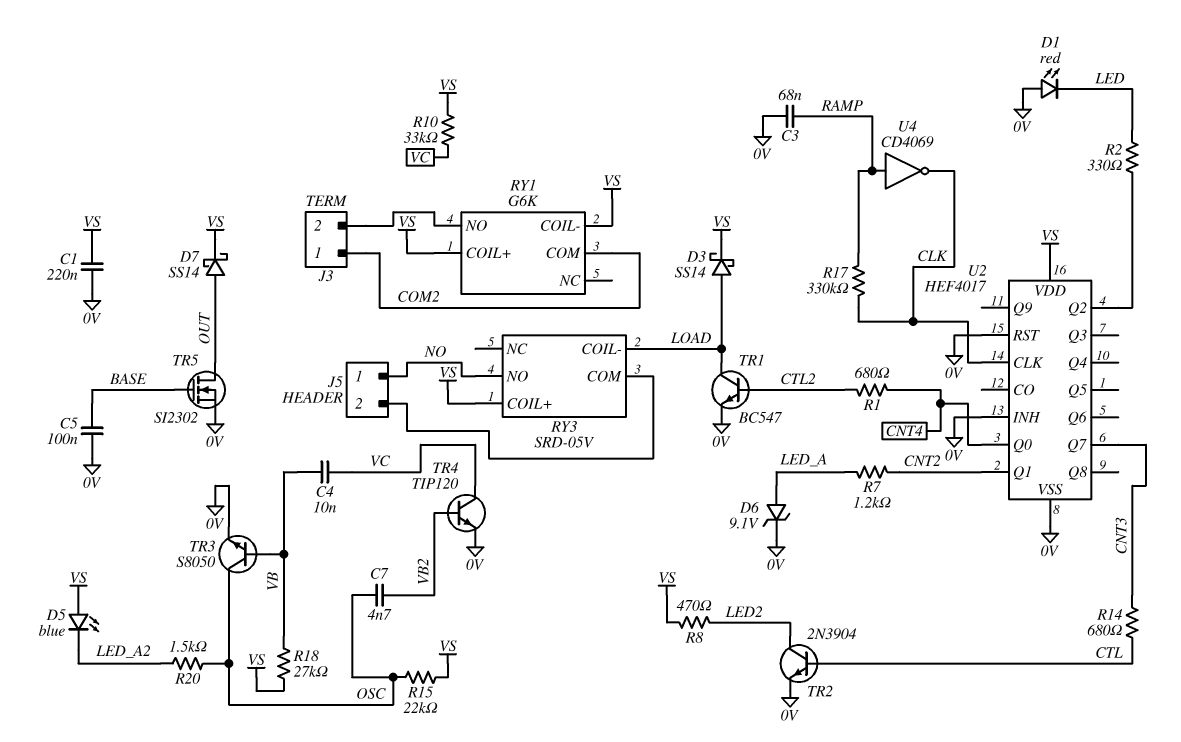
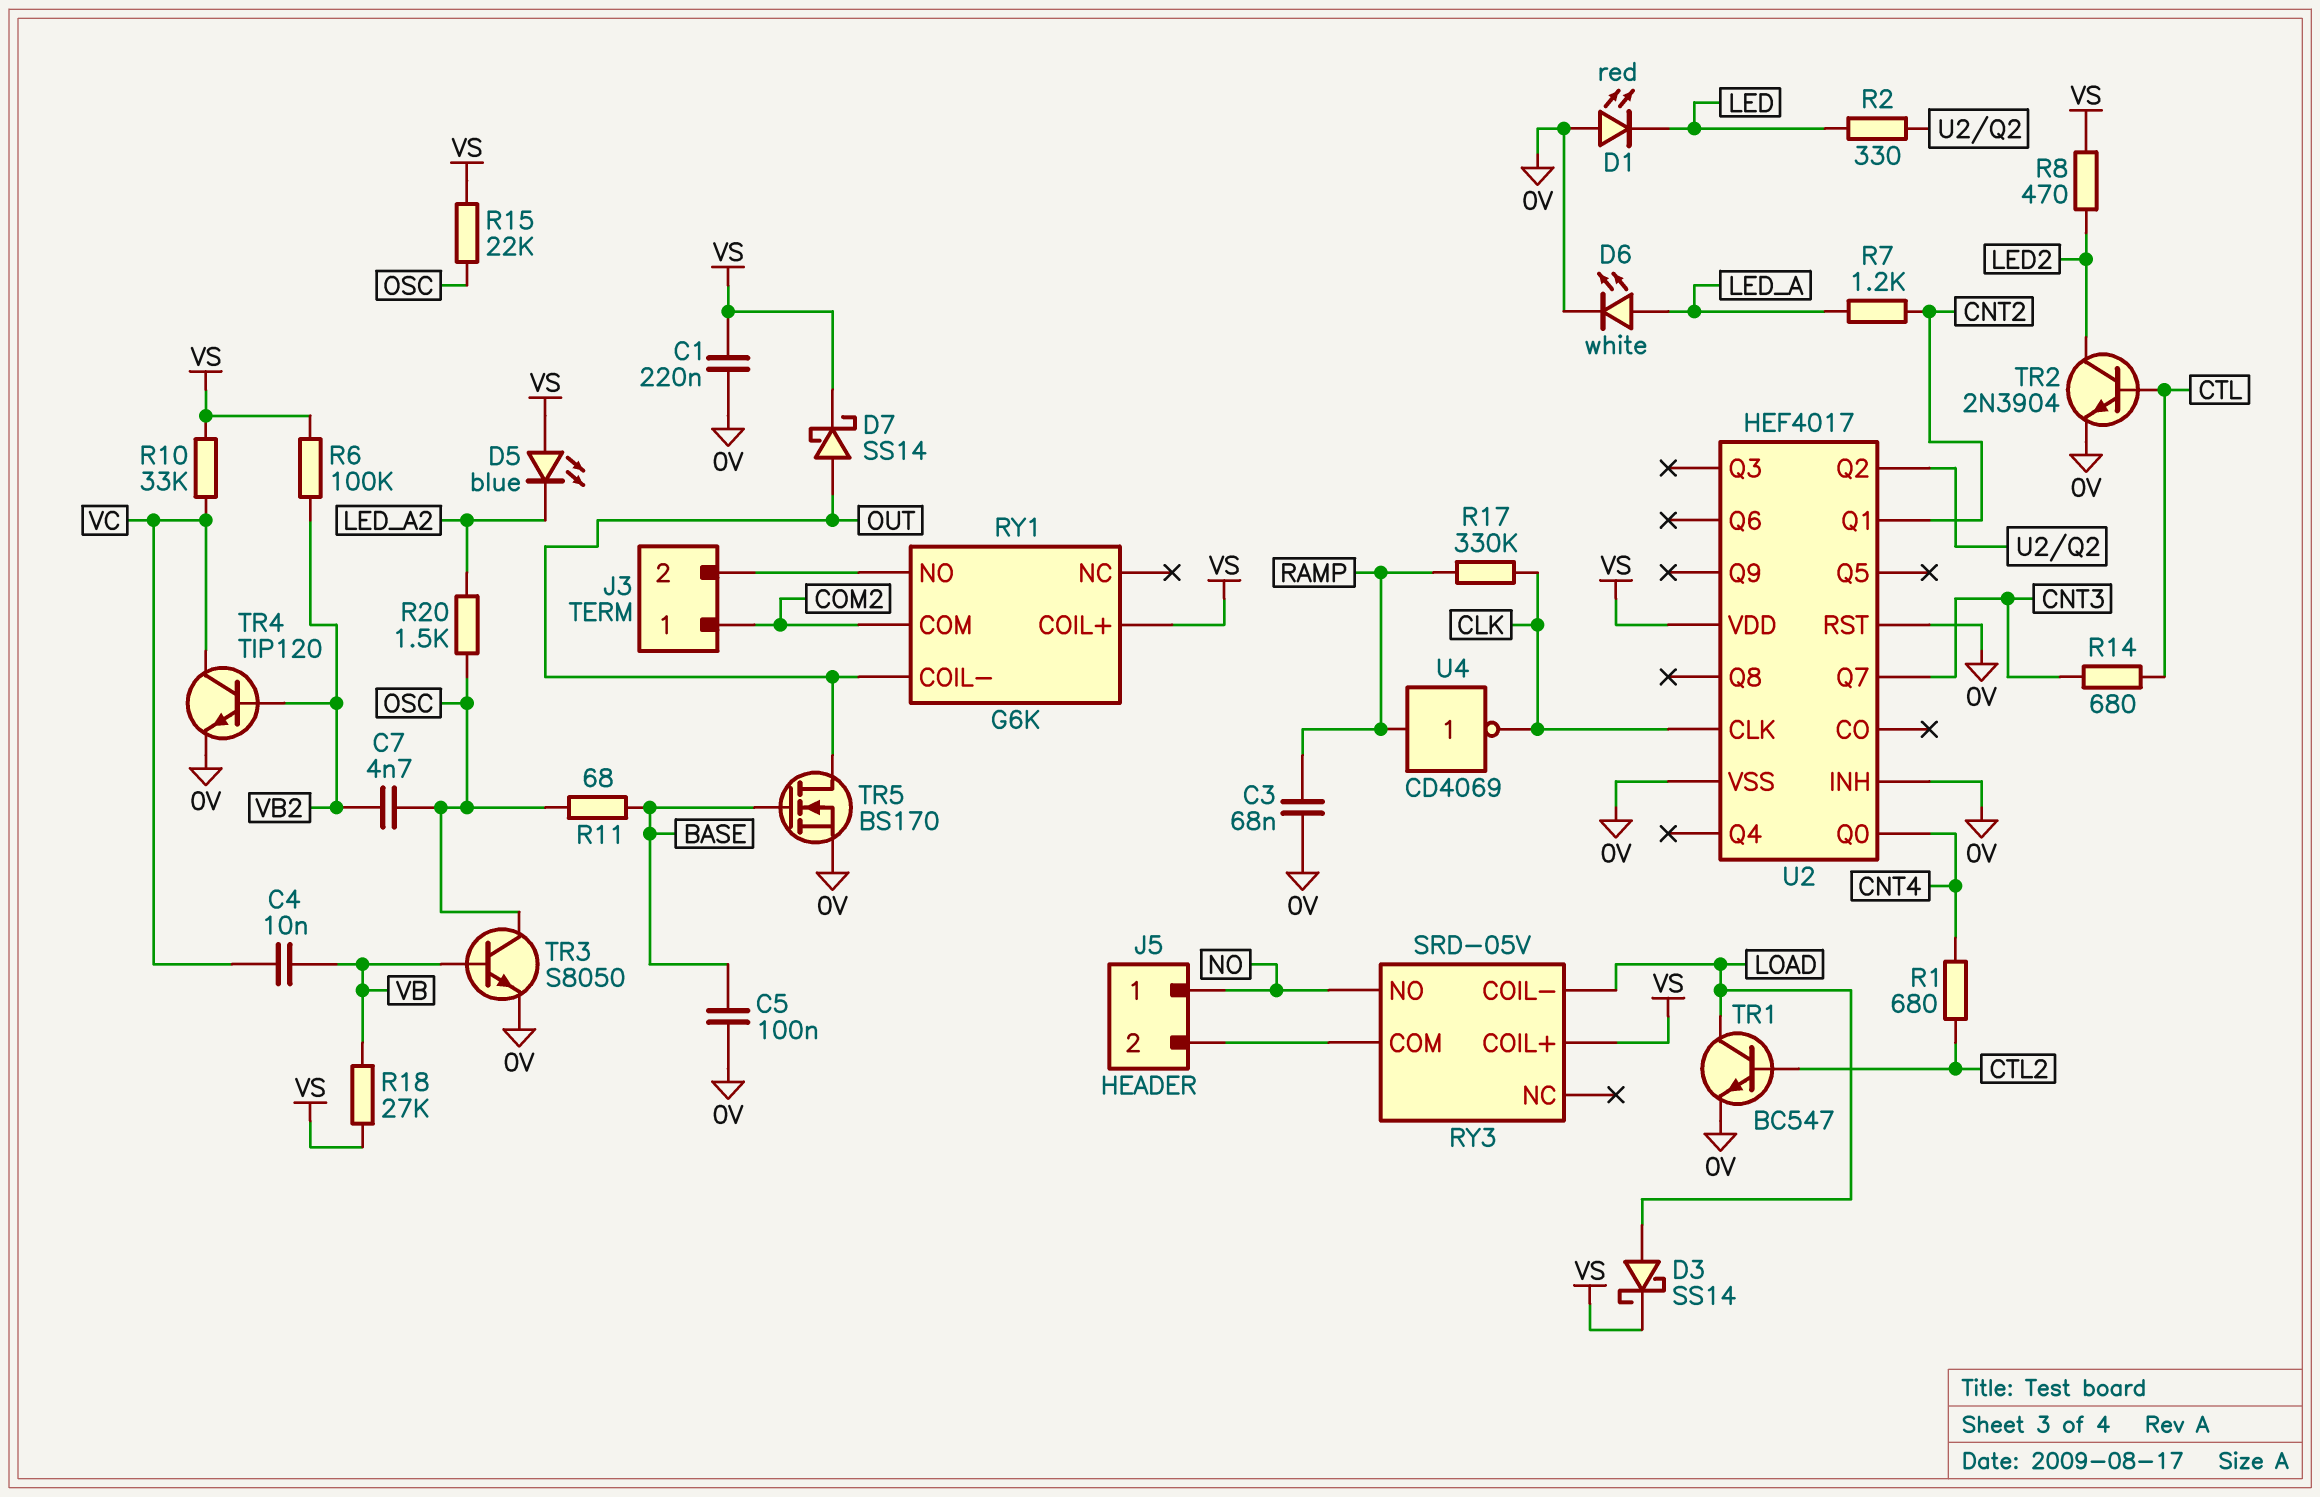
D6: zener 9.1V (A LED_A, K 0V) -> LED white (A LED_A, K 0V)
R6: none -> 100k (VB2, VS)
R11: none -> 68 (BASE, OSC)
RY1 pin COIL-: VS -> OUT
TR5: NMOS SI2302 (G BASE, D OUT, S 0V) -> NMOS BS170 (G BASE, D OUT, S 0V)

